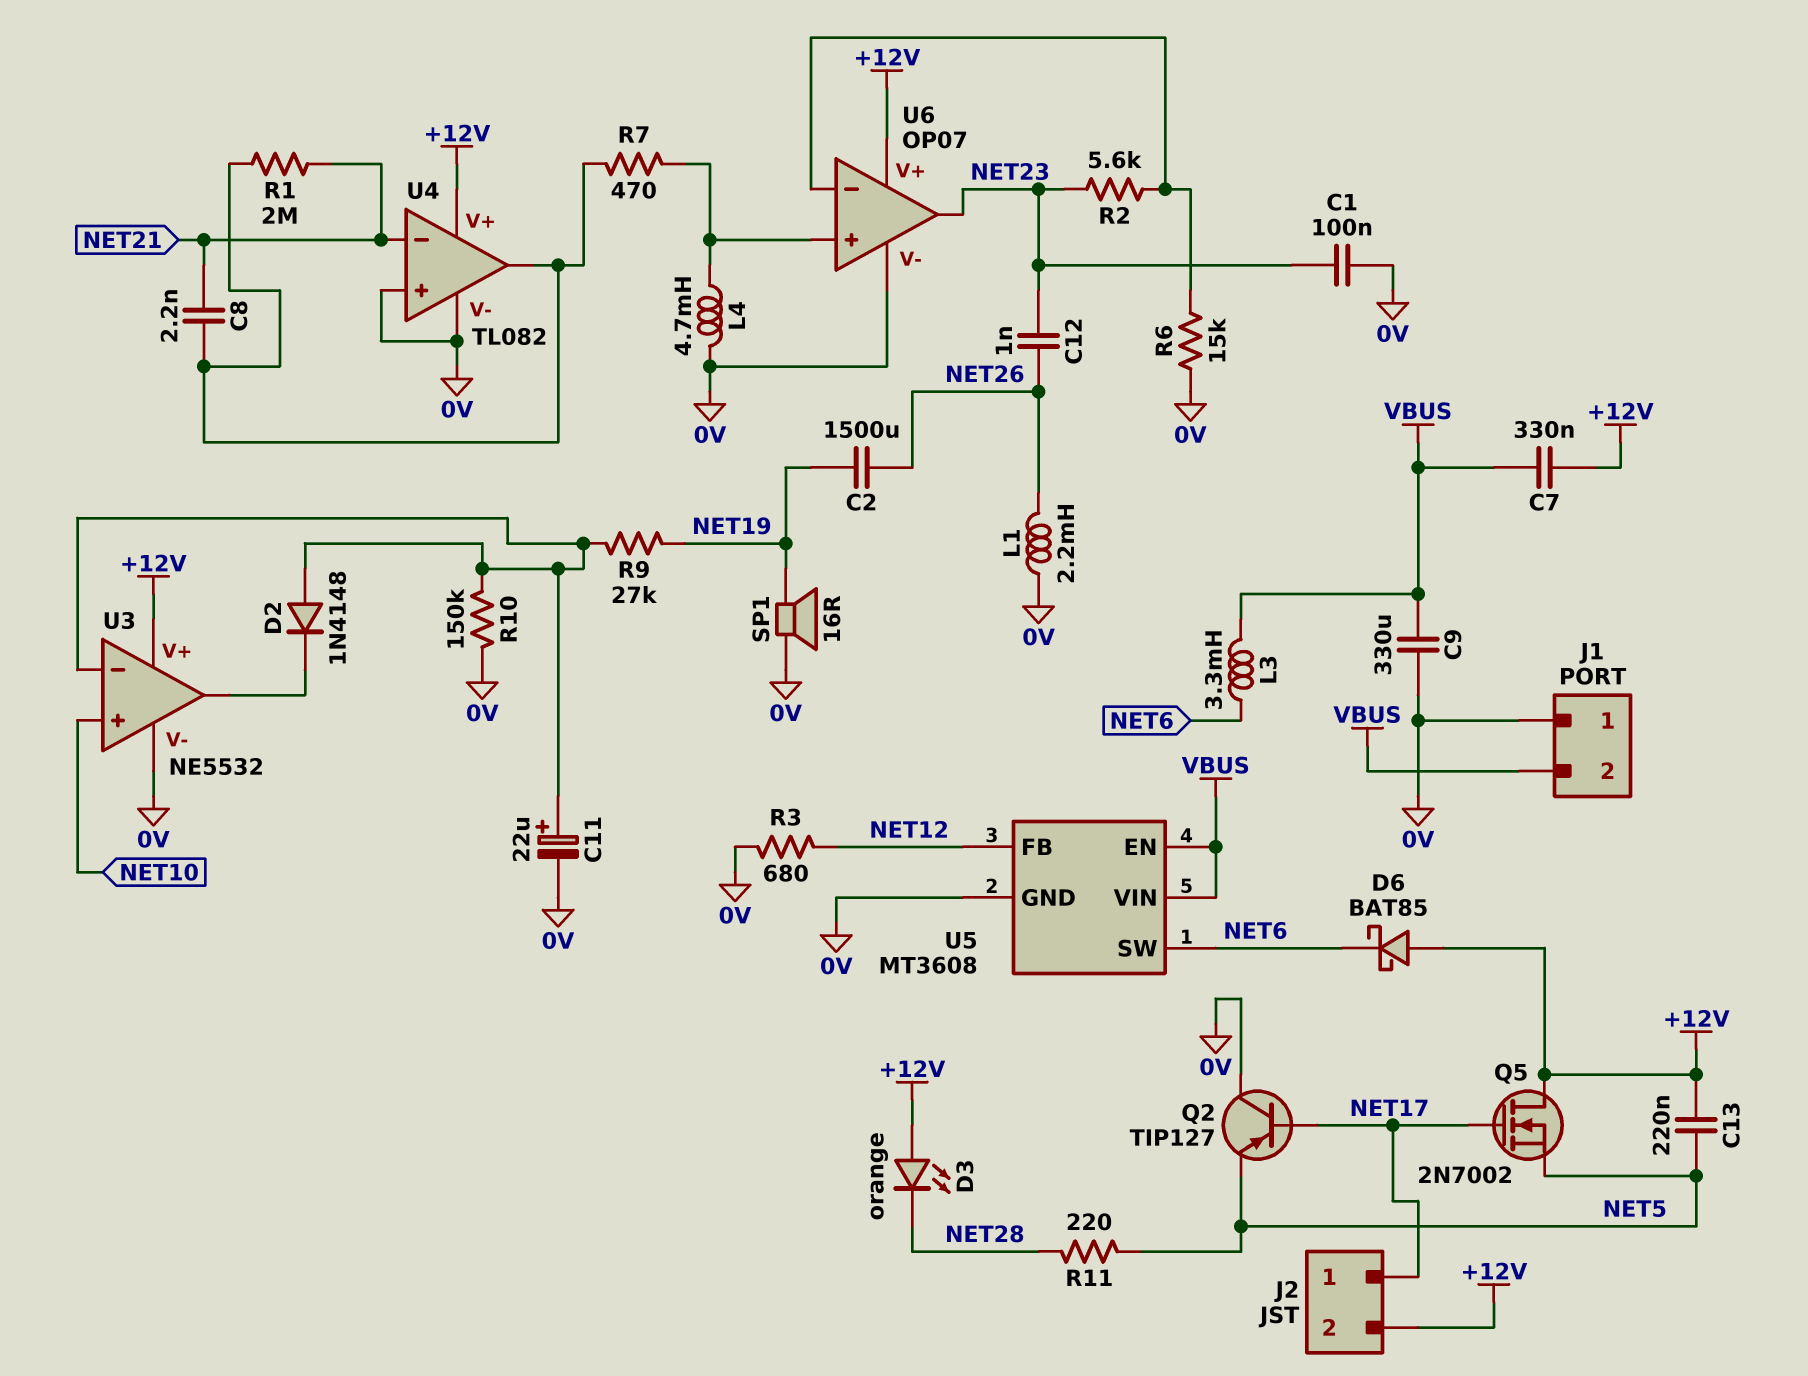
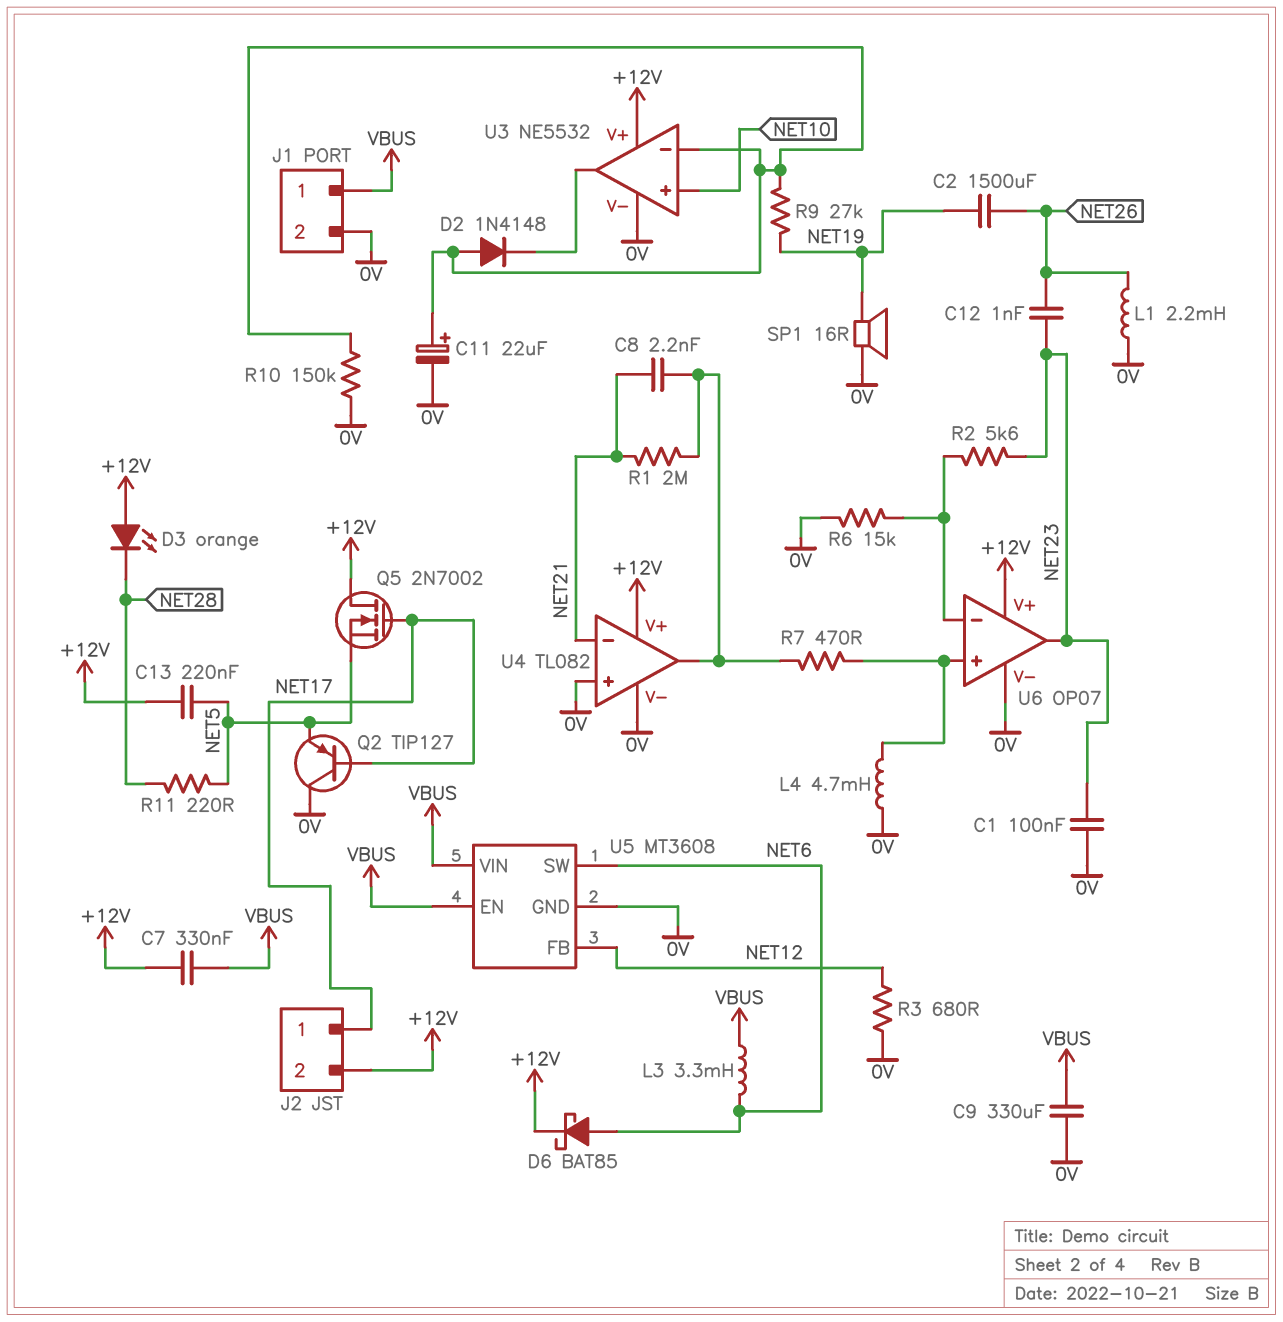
D6: schottky BAT85 (A +12V, K NET6) -> schottky BAT85 (A NET6, K +12V)
J1 pin 1: 0V -> VBUS
J1 pin 2: VBUS -> 0V

